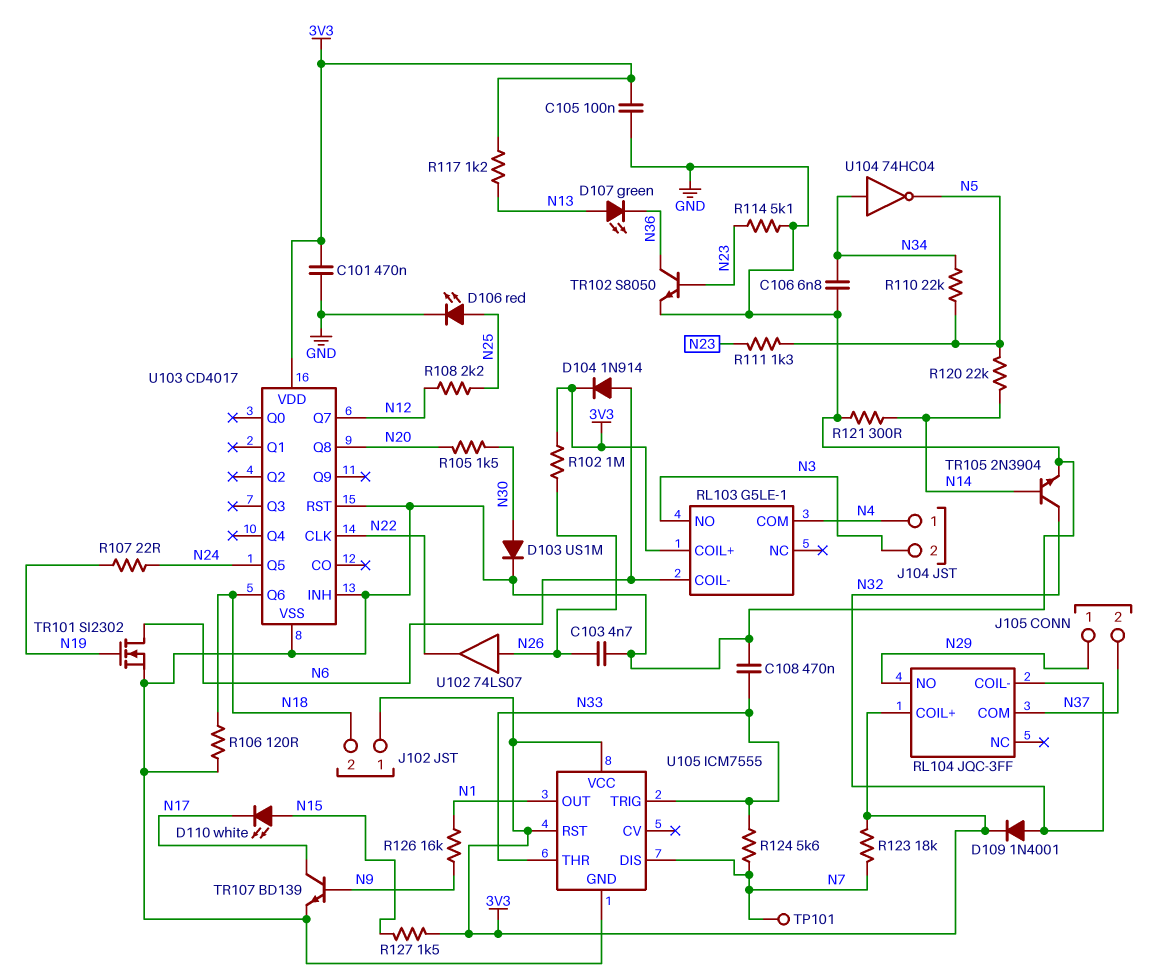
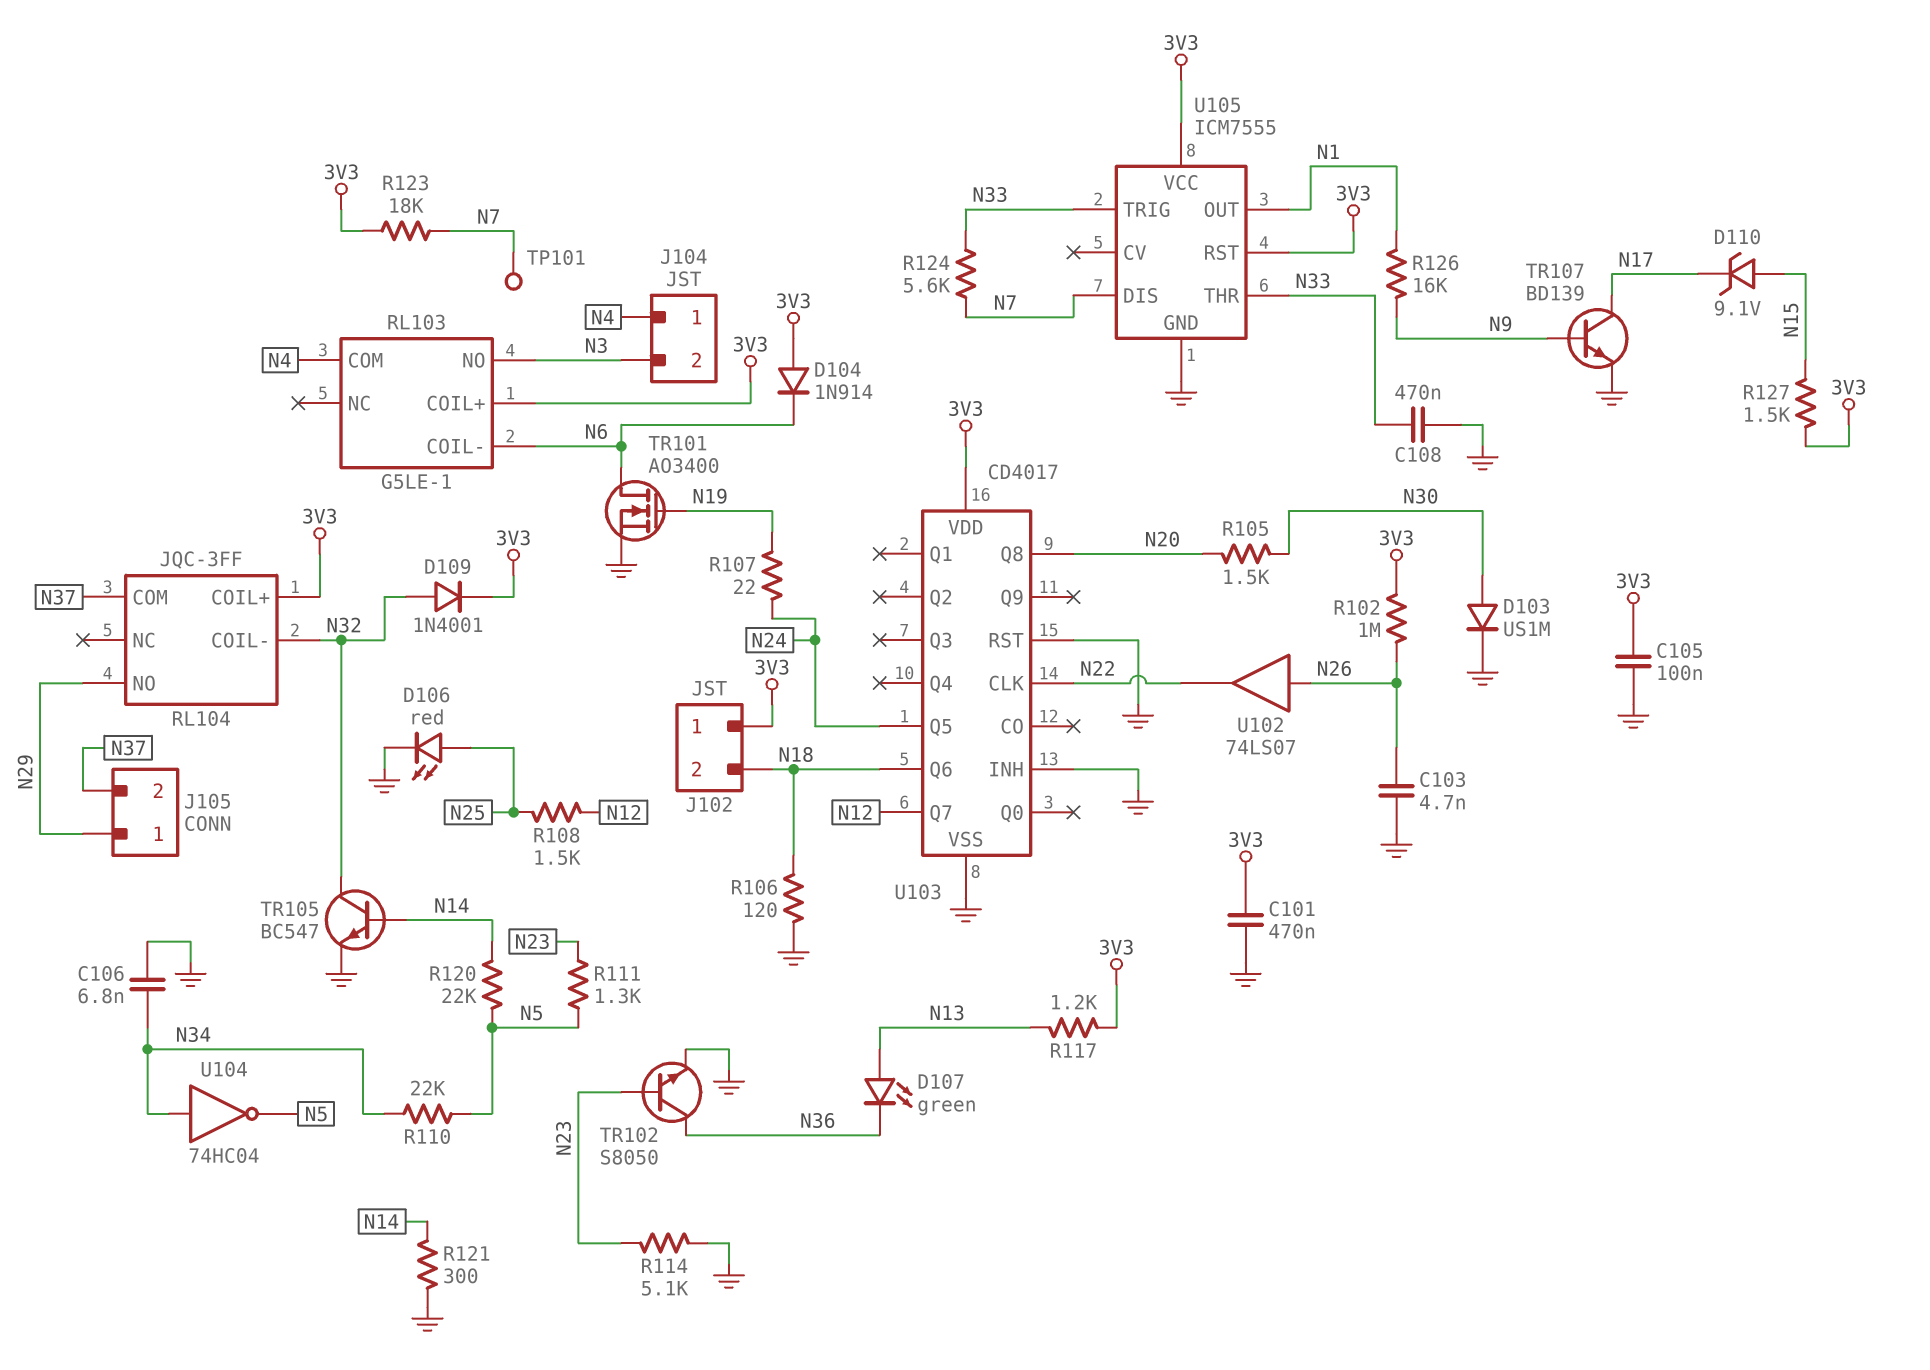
D104: diode 1N914 (A N6, K 3V3) -> diode 1N914 (A 3V3, K N6)
D110: LED white (A N15, K N17) -> zener 9.1V (A N15, K N17)
R108: 2.2k (N12, N25) -> 1.5k (N12, N25)
TR101: NMOS SI2302 (G N19, D N6, S GND) -> NMOS AO3400 (G N19, D N6, S GND)
TR105: NPN 2N3904 (B N14, C N32, E GND) -> NPN BC547 (B N14, C N32, E GND)

